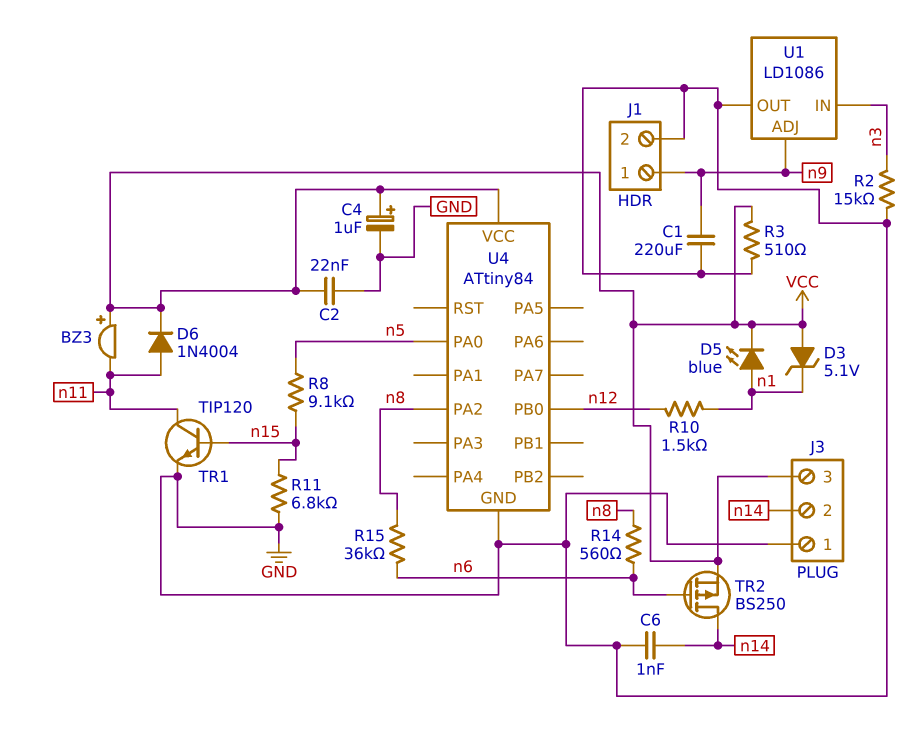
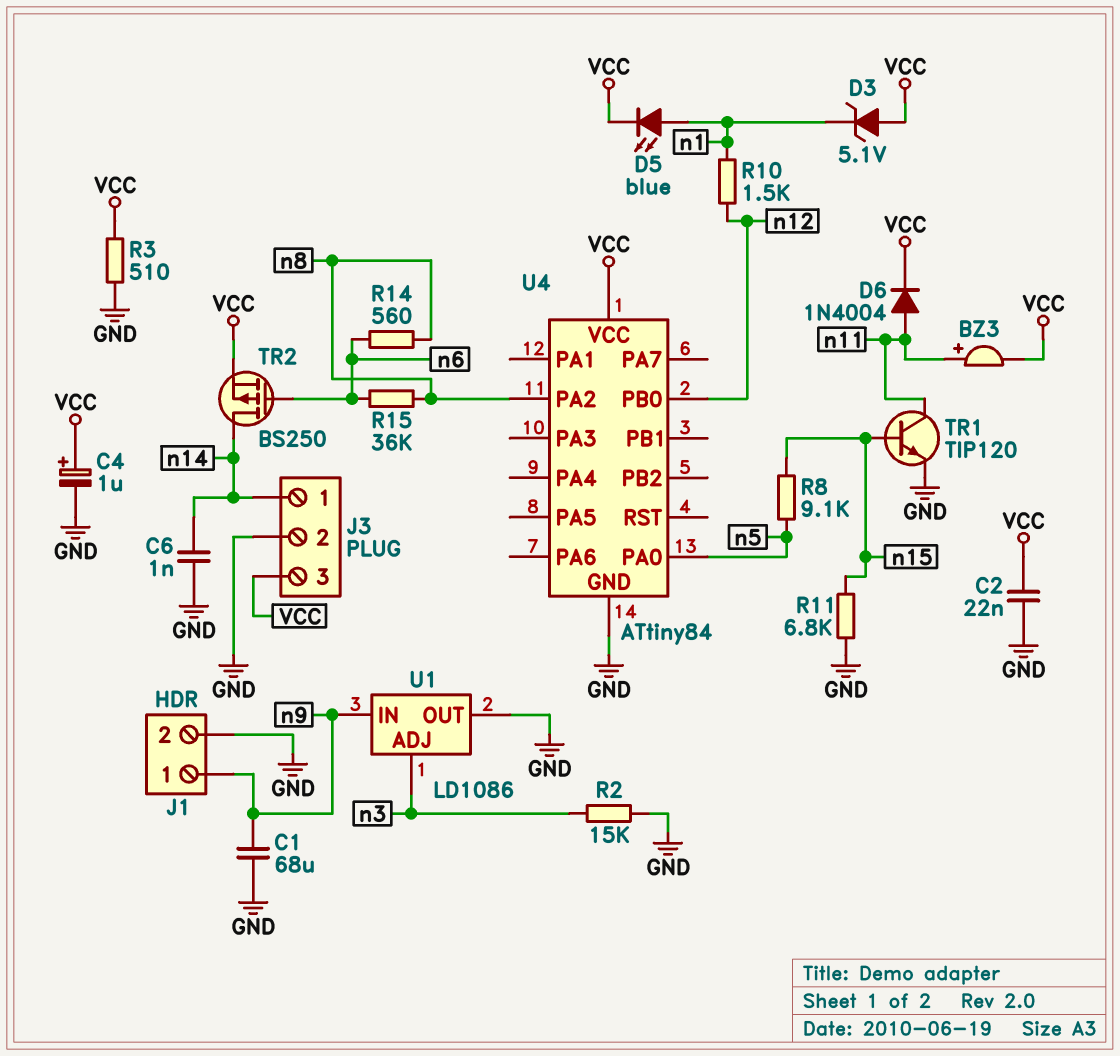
BZ3: buzzer (plus VCC, minus n11) -> buzzer (plus n11, minus VCC)
C1: 220uF (GND, n9) -> 68uF (GND, n9)
J3 pin 1: GND -> n14
J3 pin 2: n14 -> GND
U1 pin ADJ: n9 -> n3
U1 pin IN: n3 -> n9

